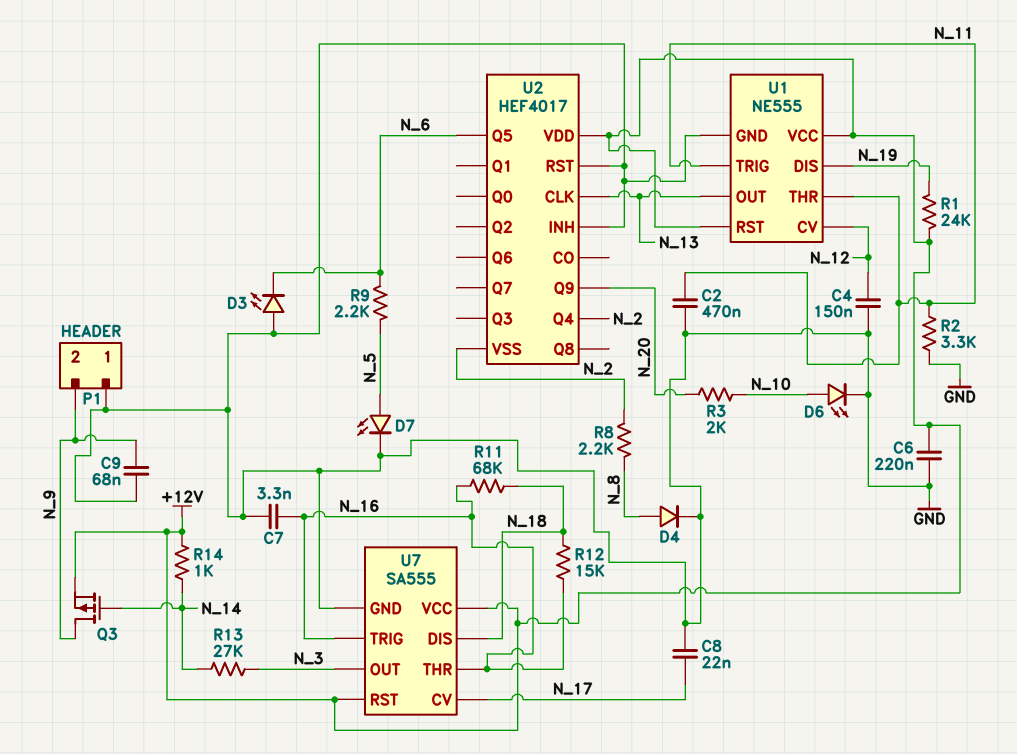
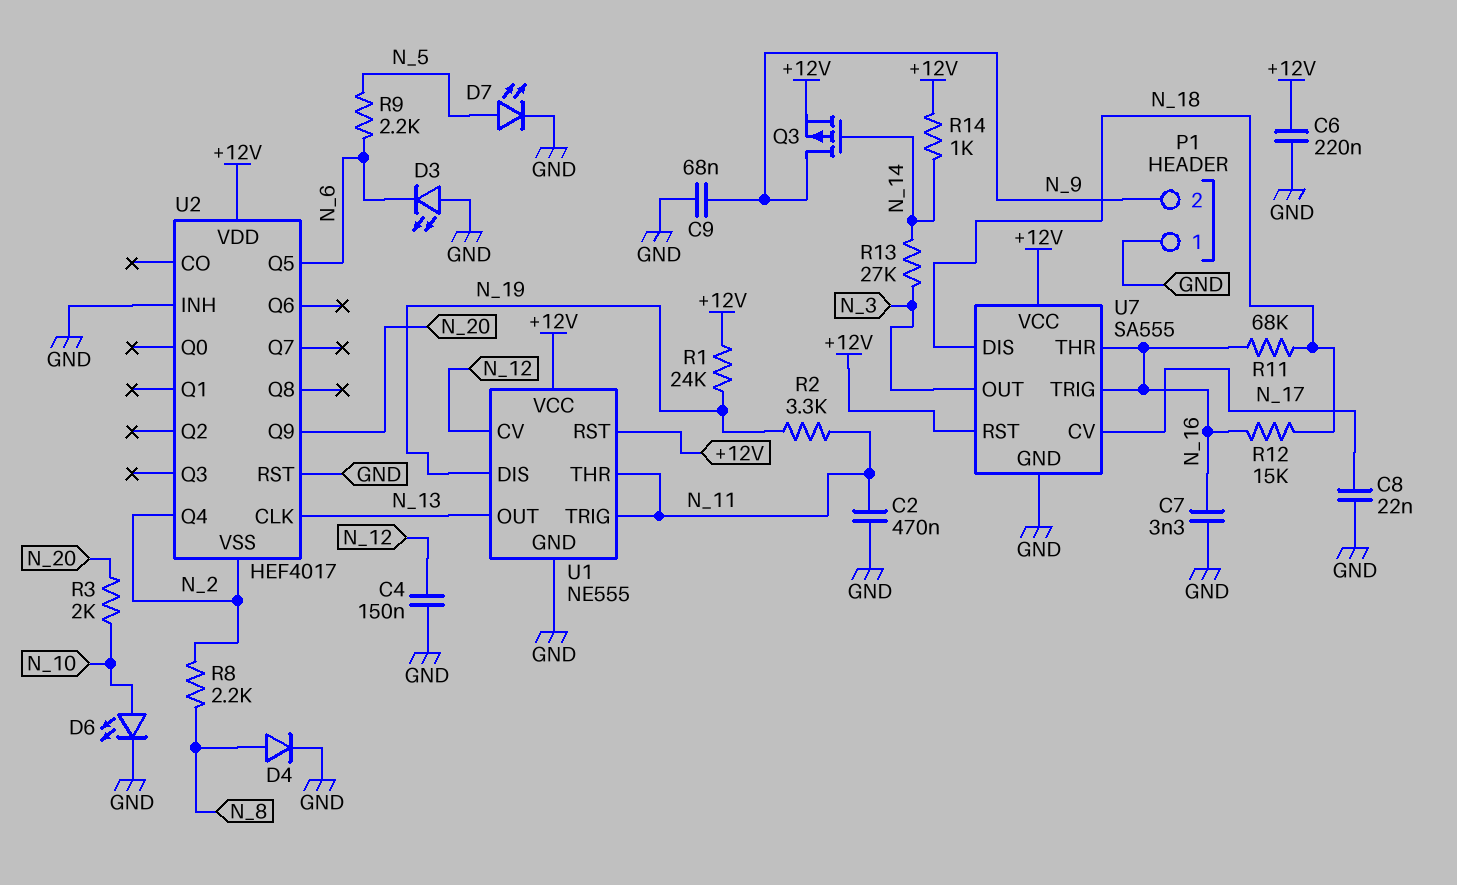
R2: 3.3k (GND, N_11) -> 3.3k (N_11, N_19)

